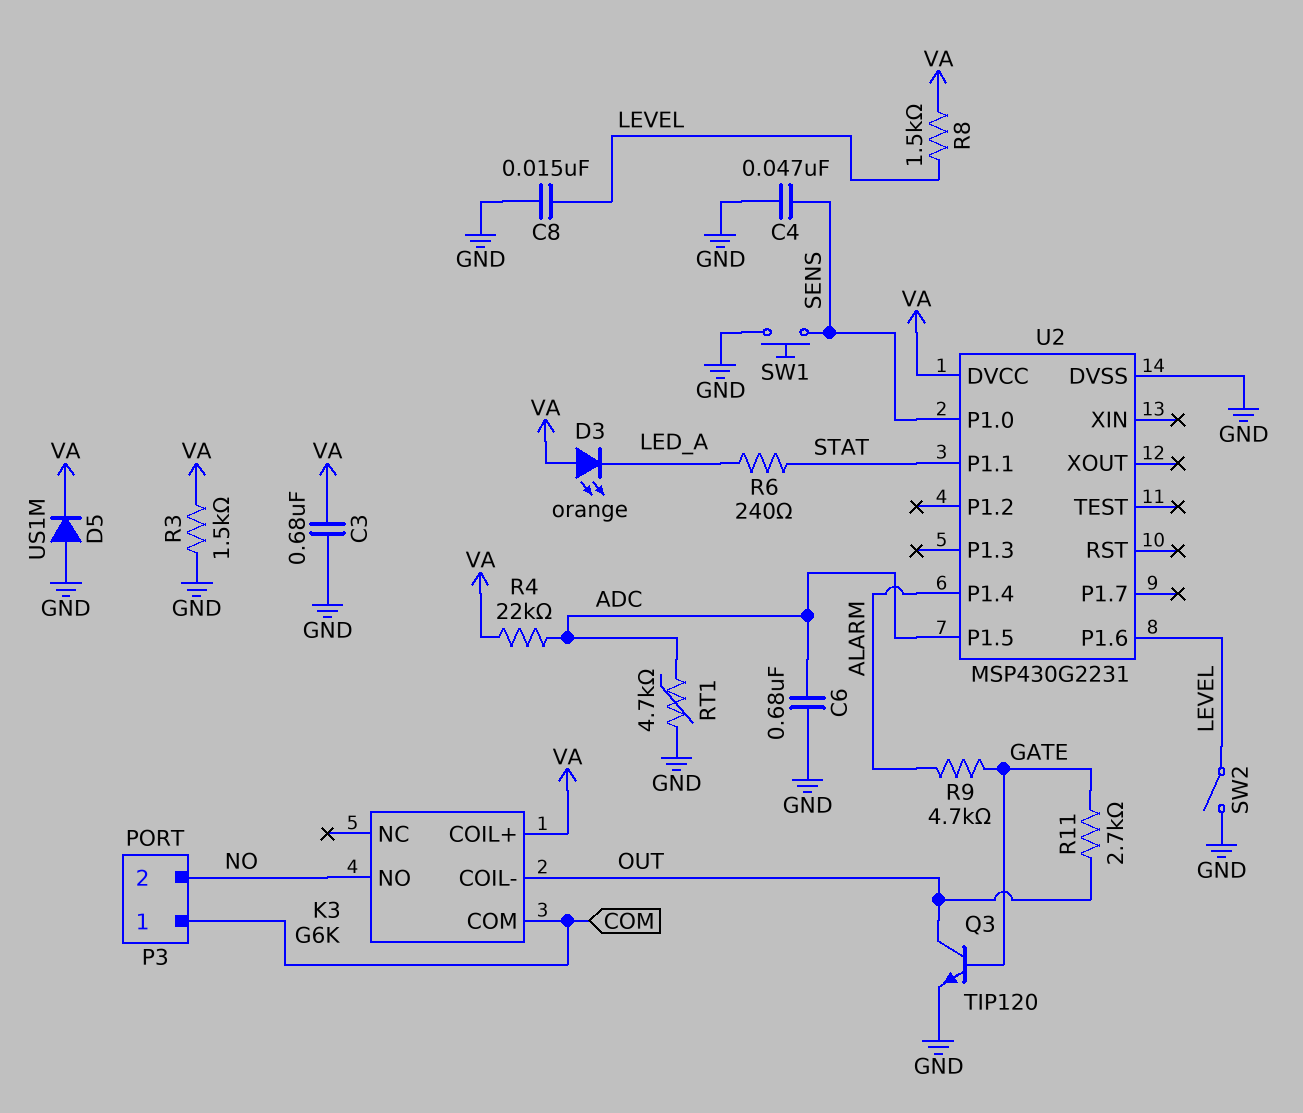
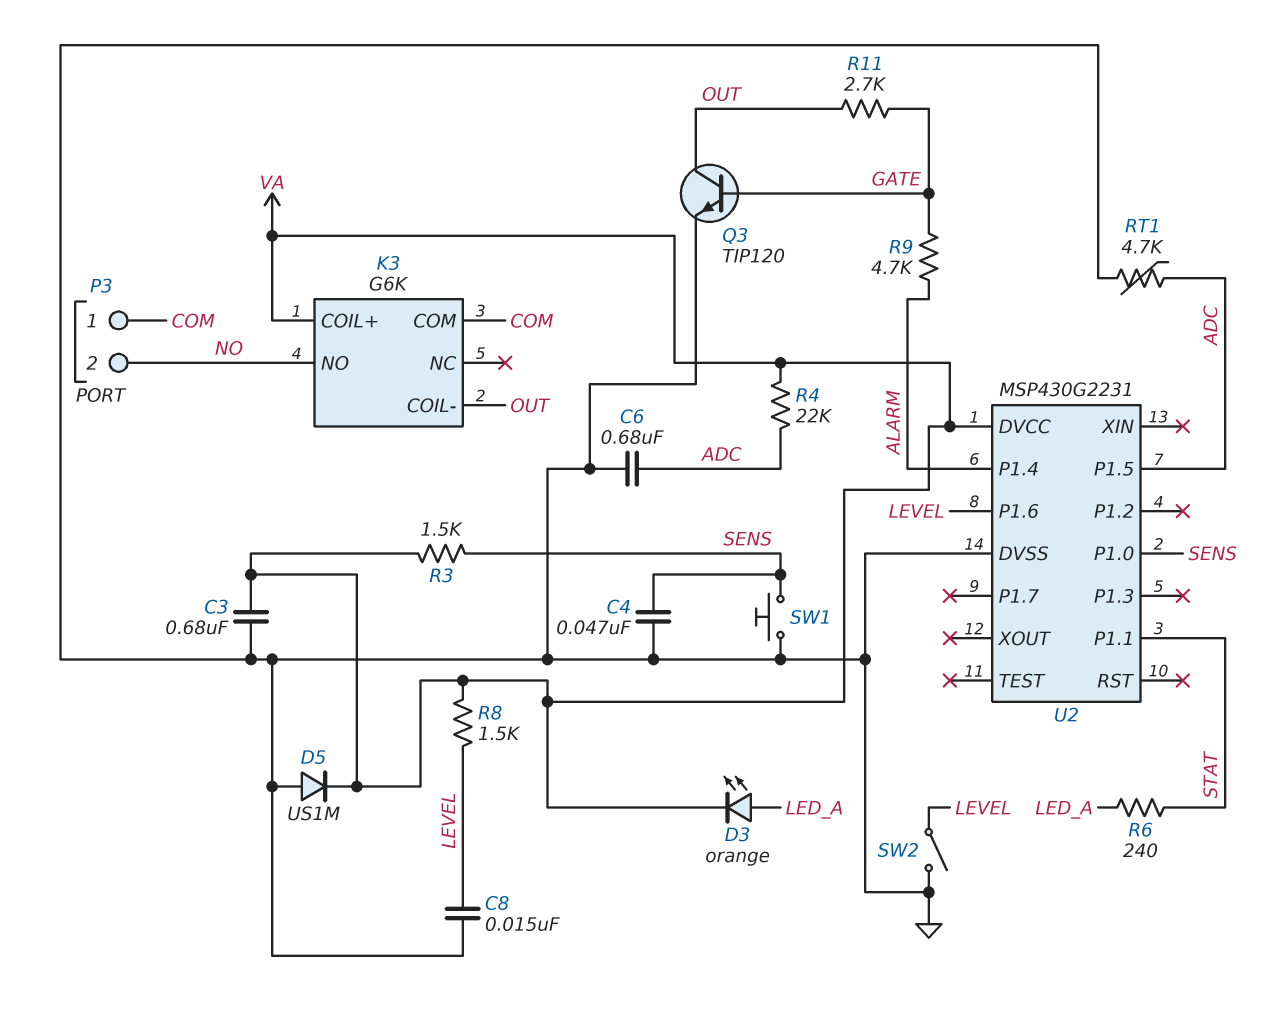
D3: LED orange (A VA, K LED_A) -> LED orange (A LED_A, K VA)
R3: 1.5k (GND, VA) -> 1.5k (SENS, VA)

